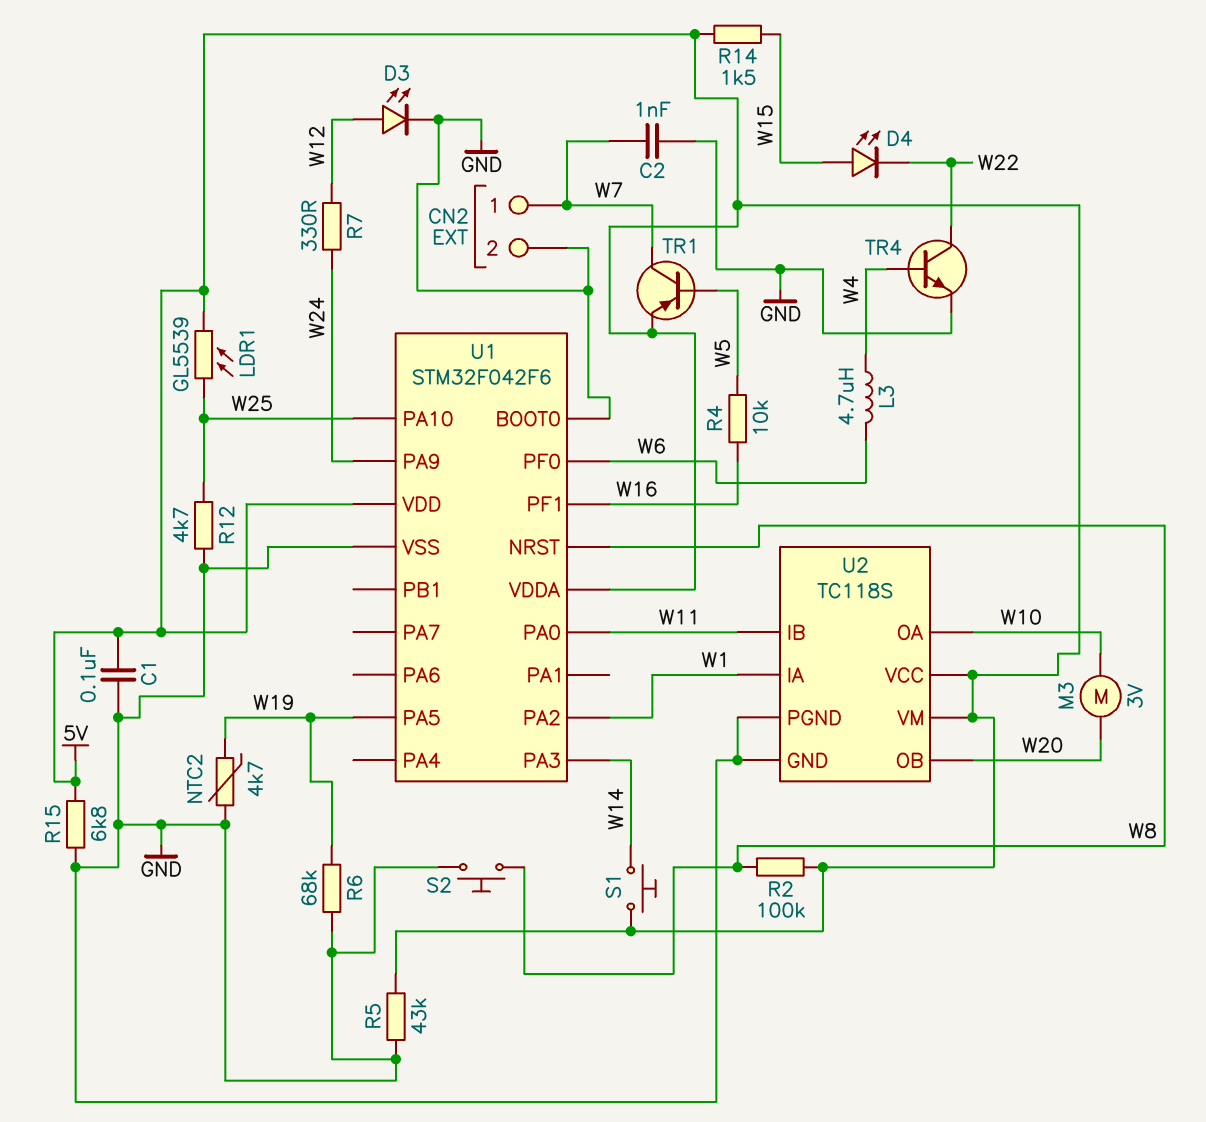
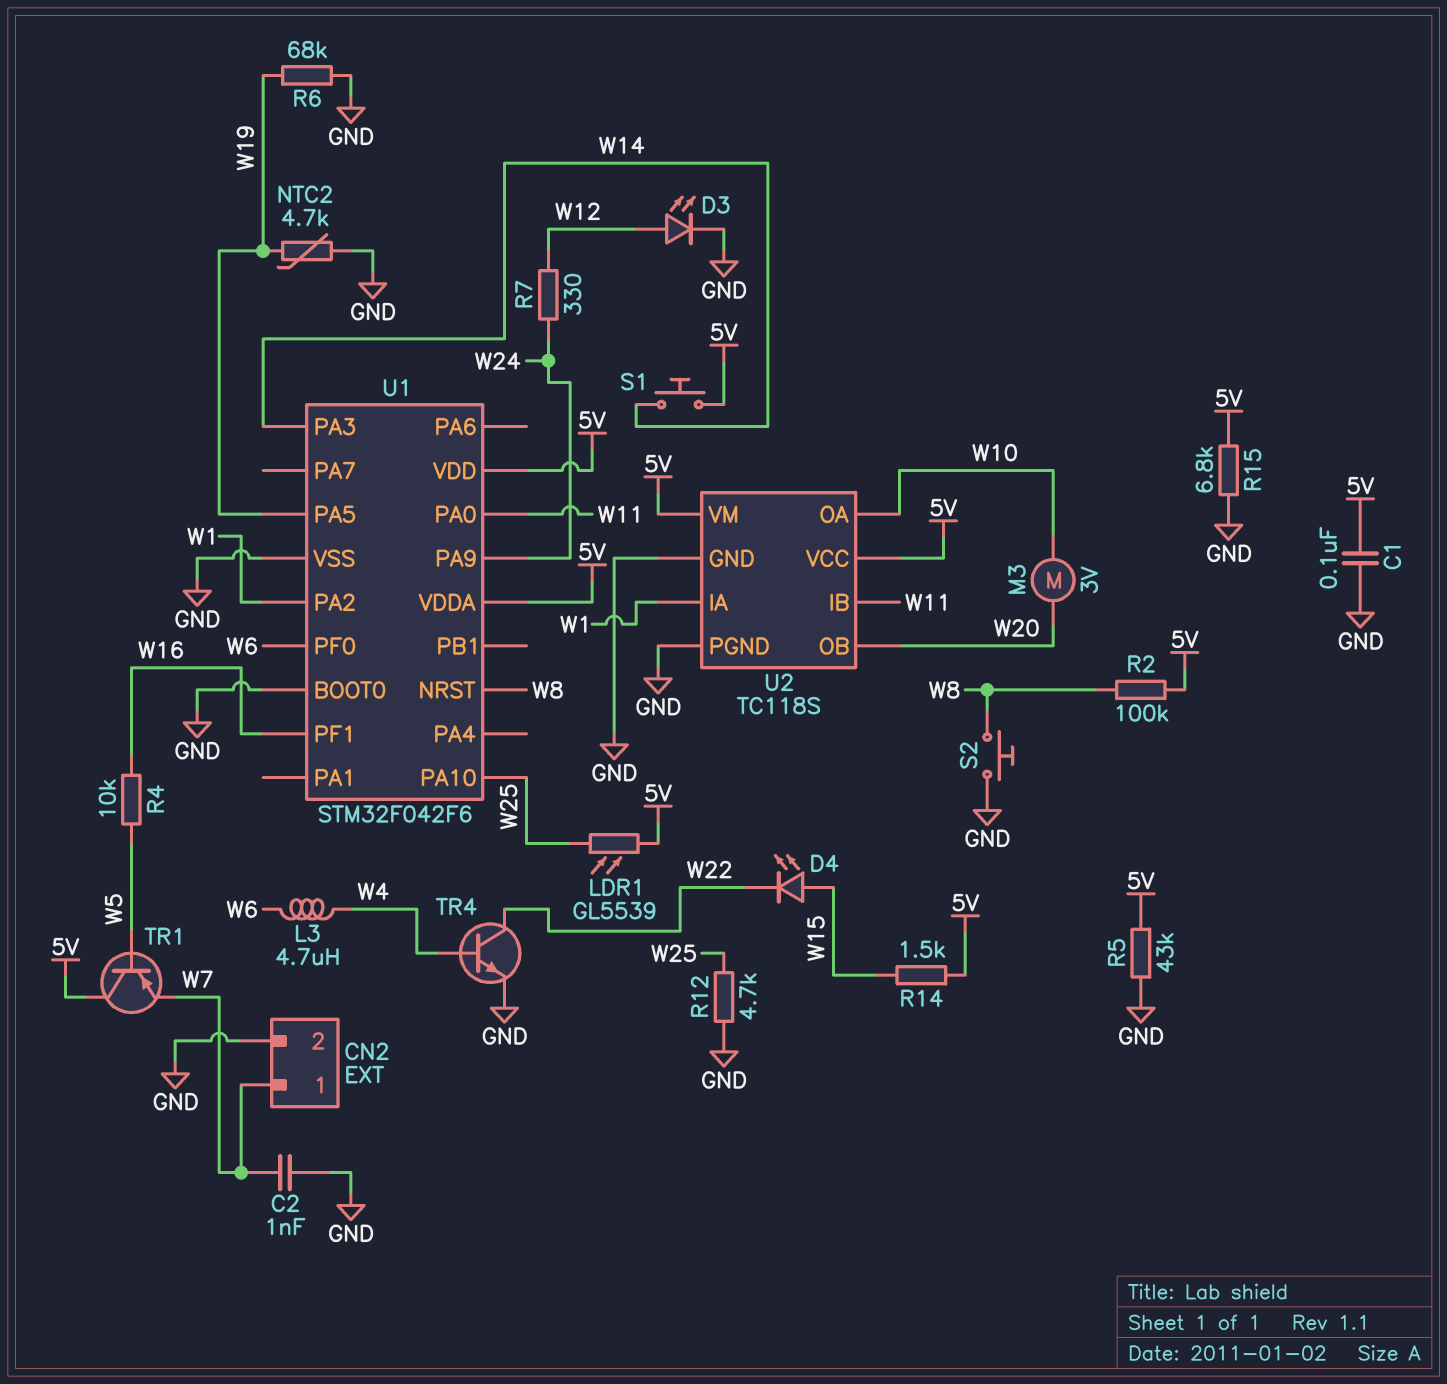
TR1: PNP (B W5, C W7, E 5V) -> PNP (B W5, C 5V, E W7)

